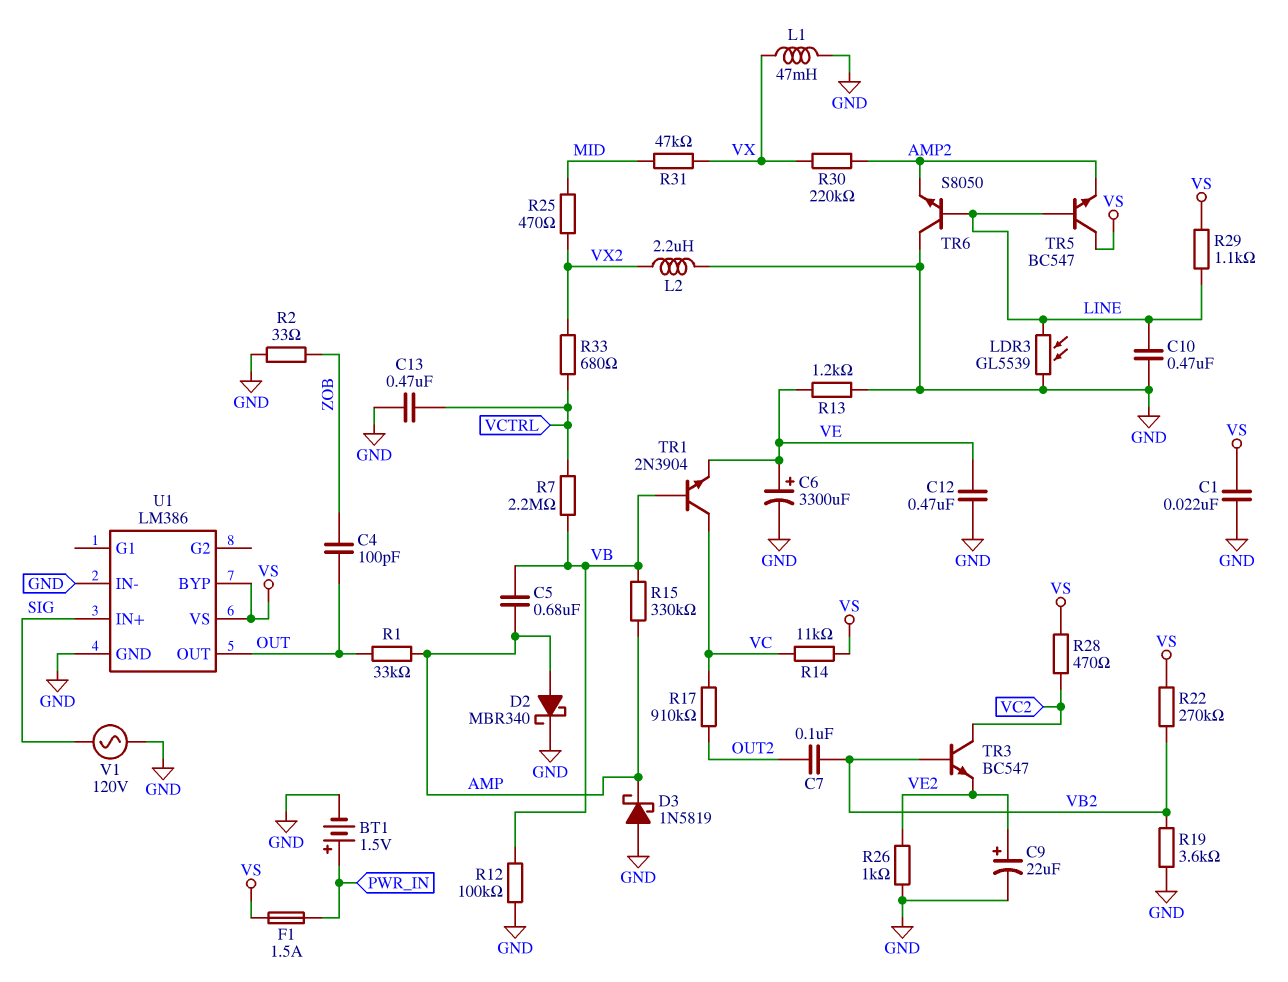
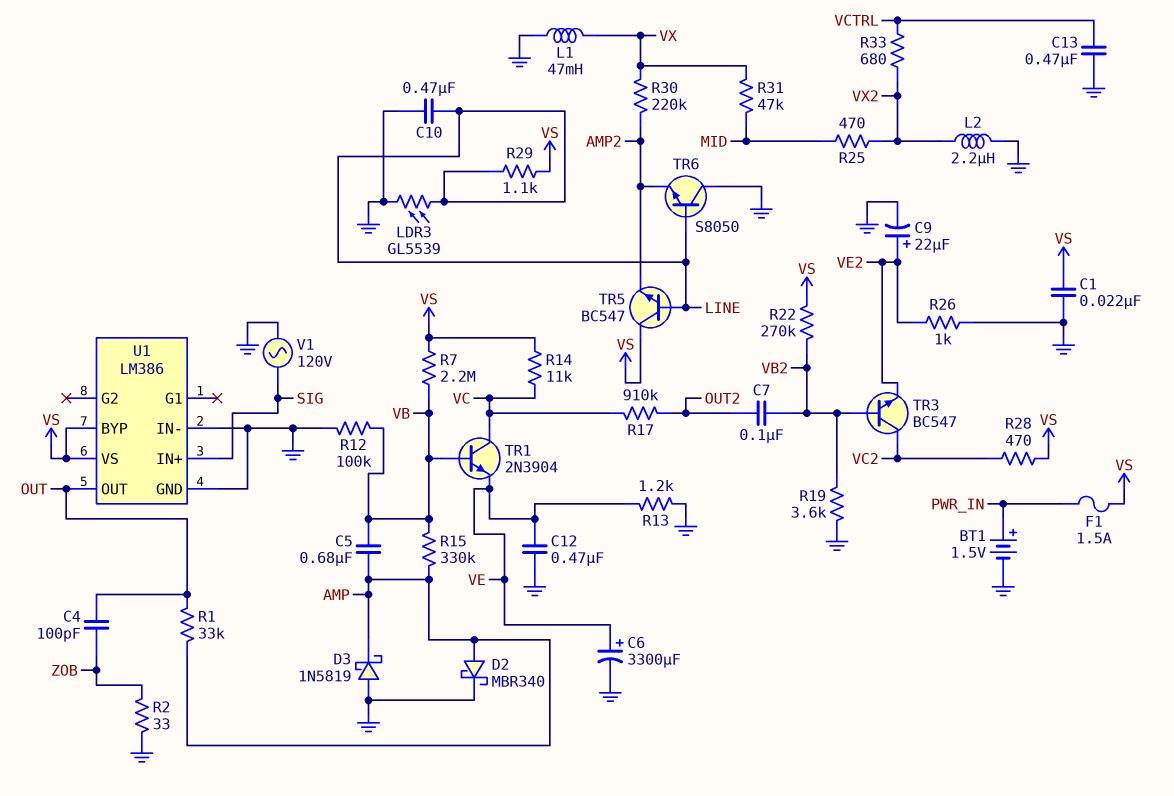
R7: 2.2M (VB, VCTRL) -> 2.2M (VB, VS)

